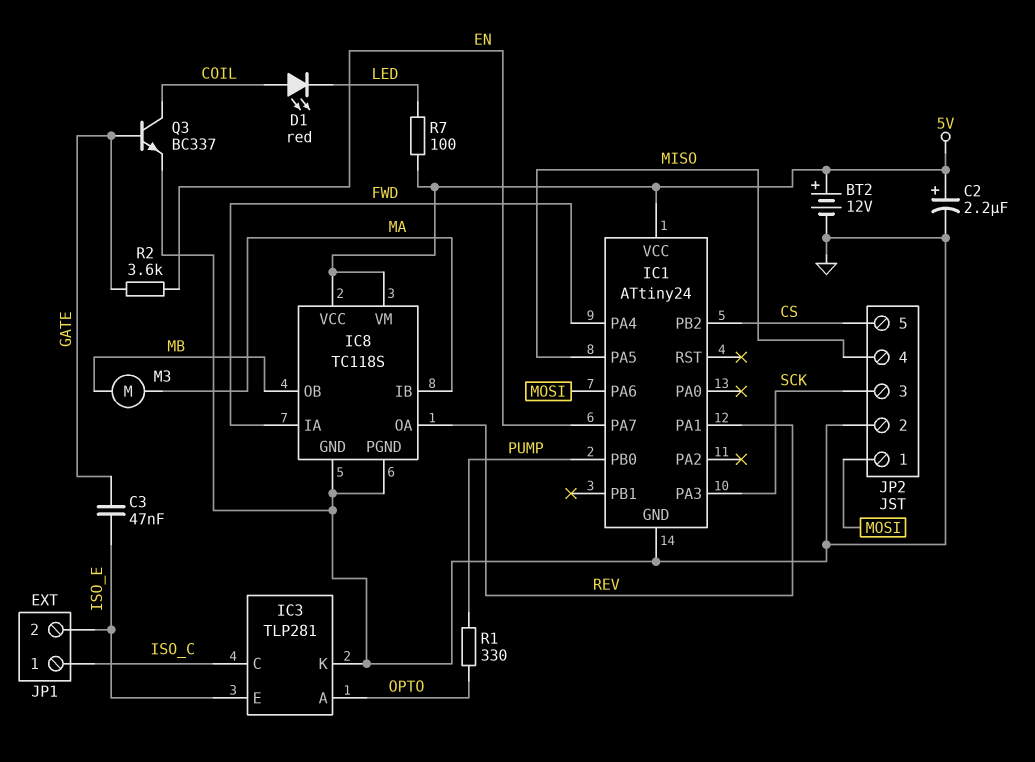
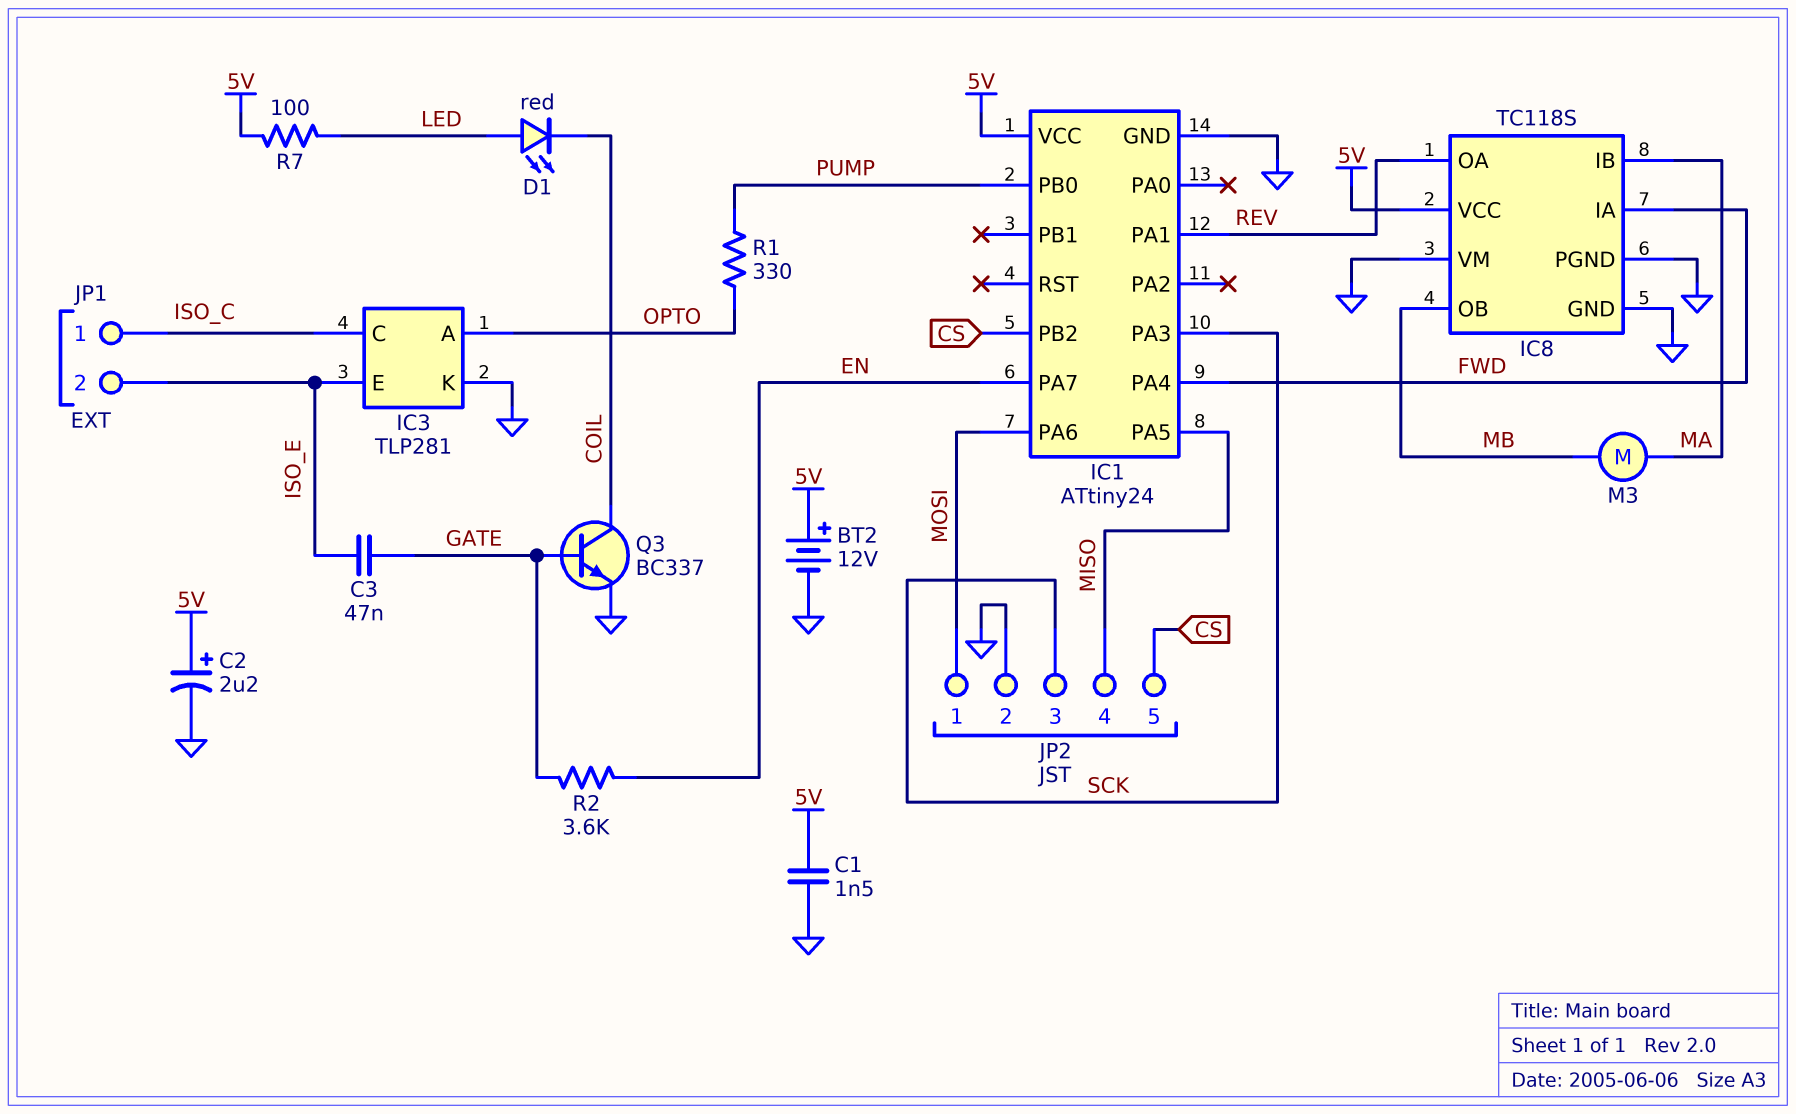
C1: none -> 1.5nF (5V, GND)
D1: LED red (A COIL, K LED) -> LED red (A LED, K COIL)
IC8 pin VM: 5V -> GND

